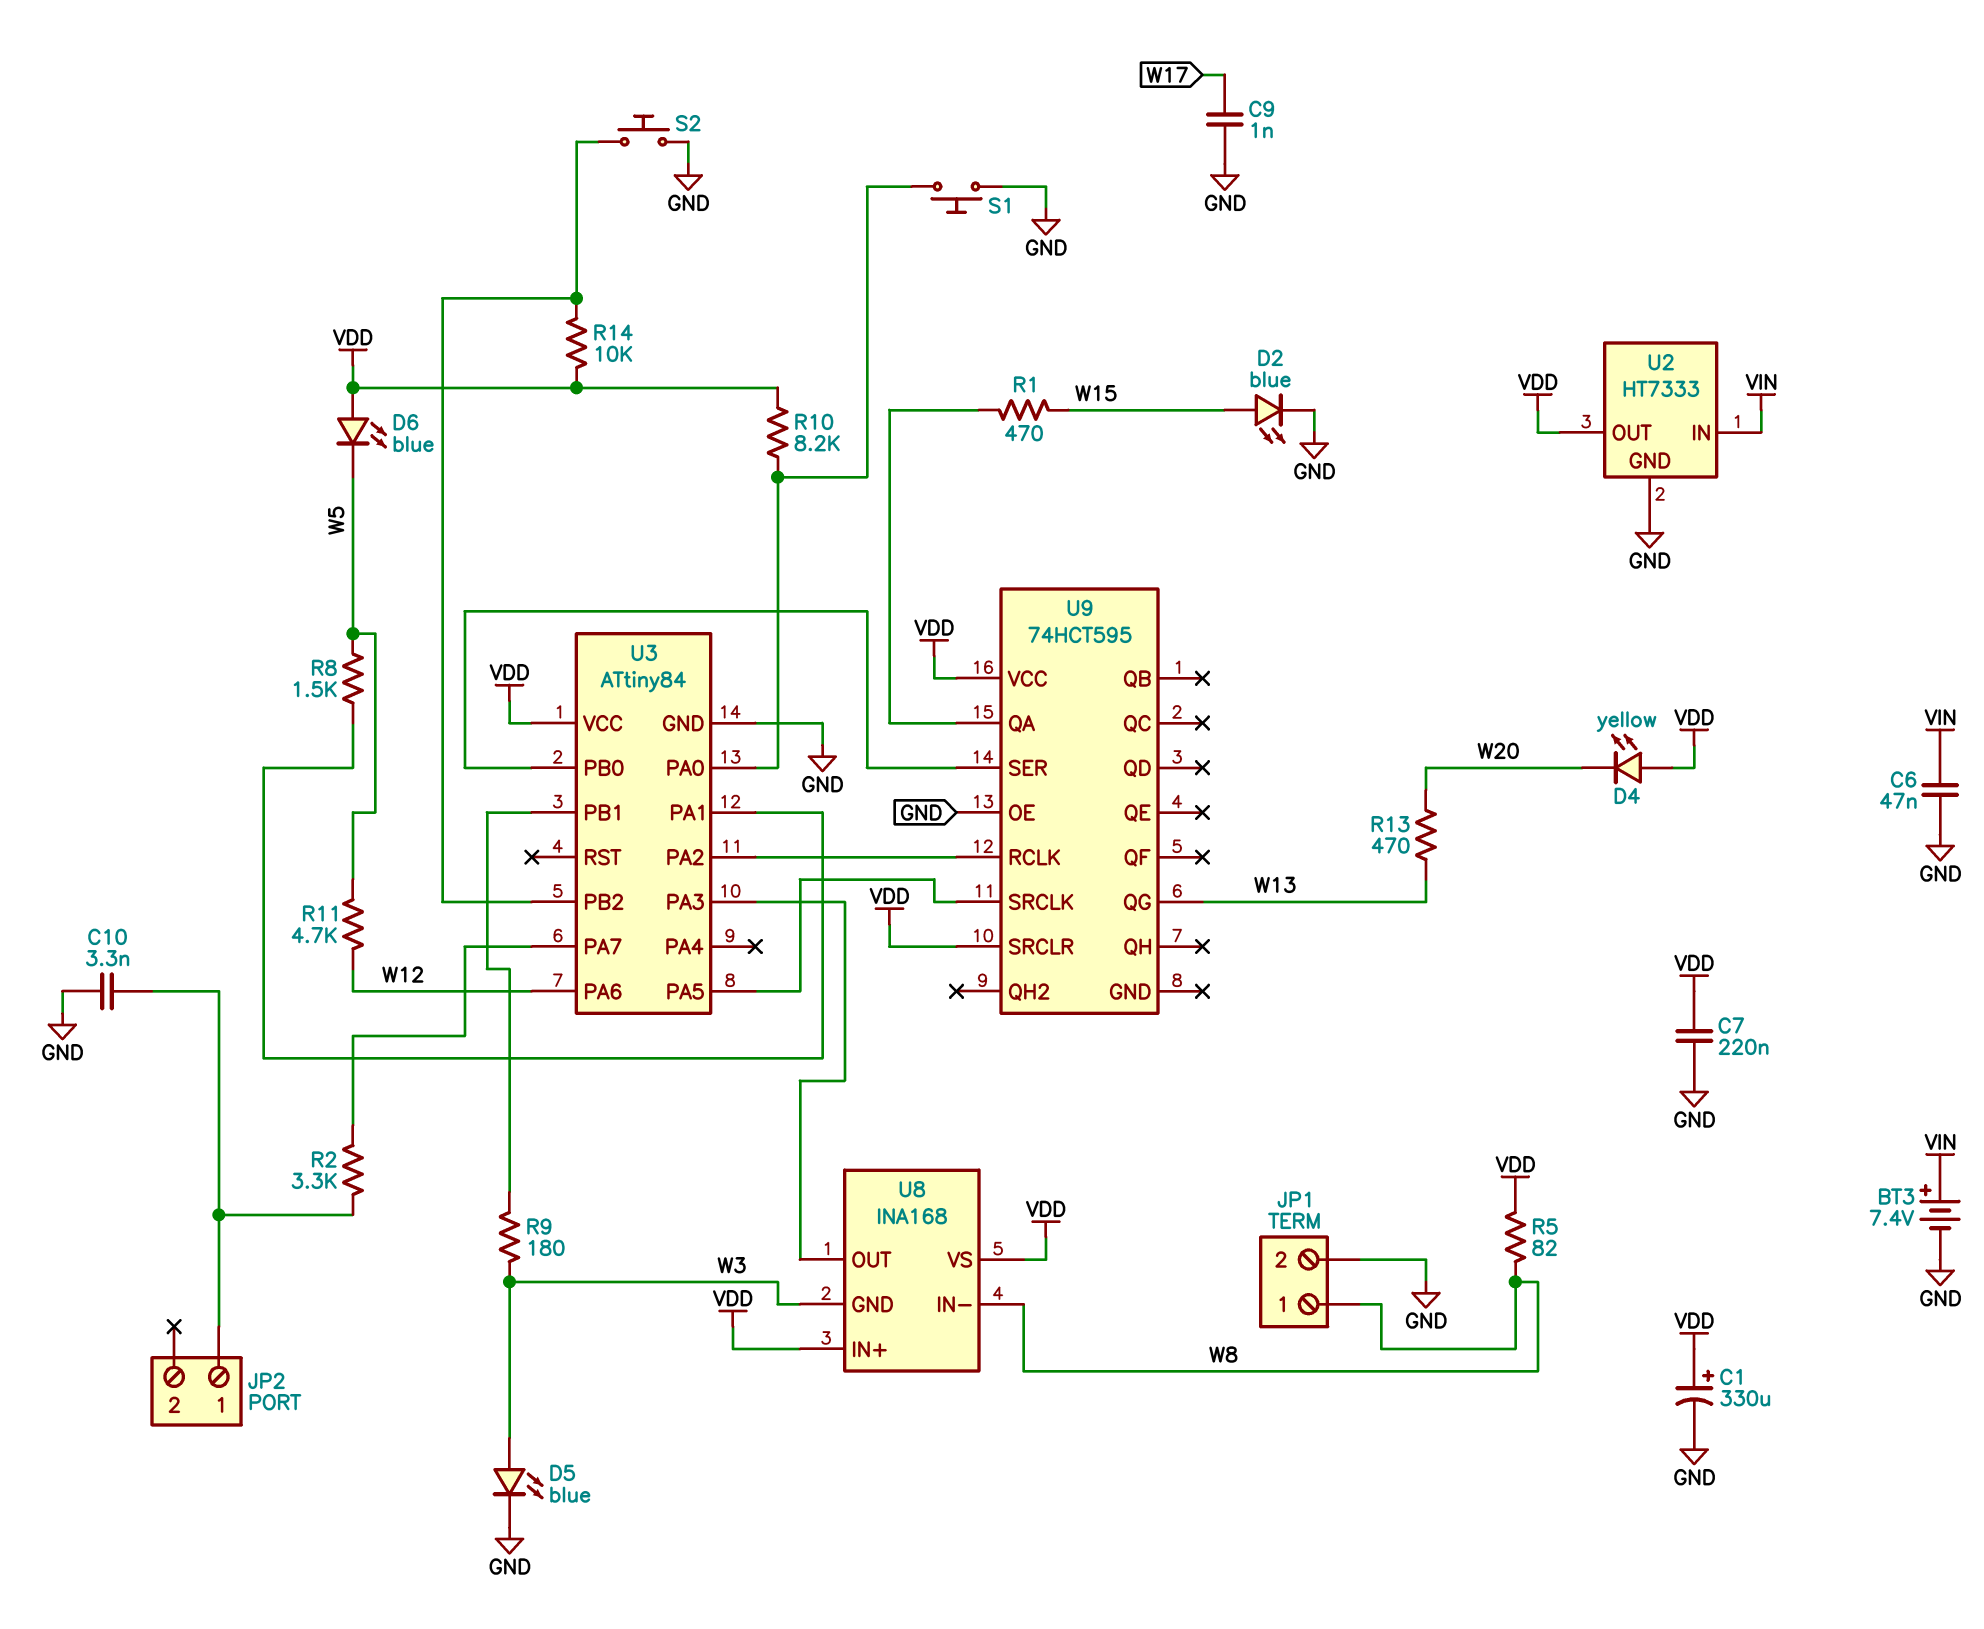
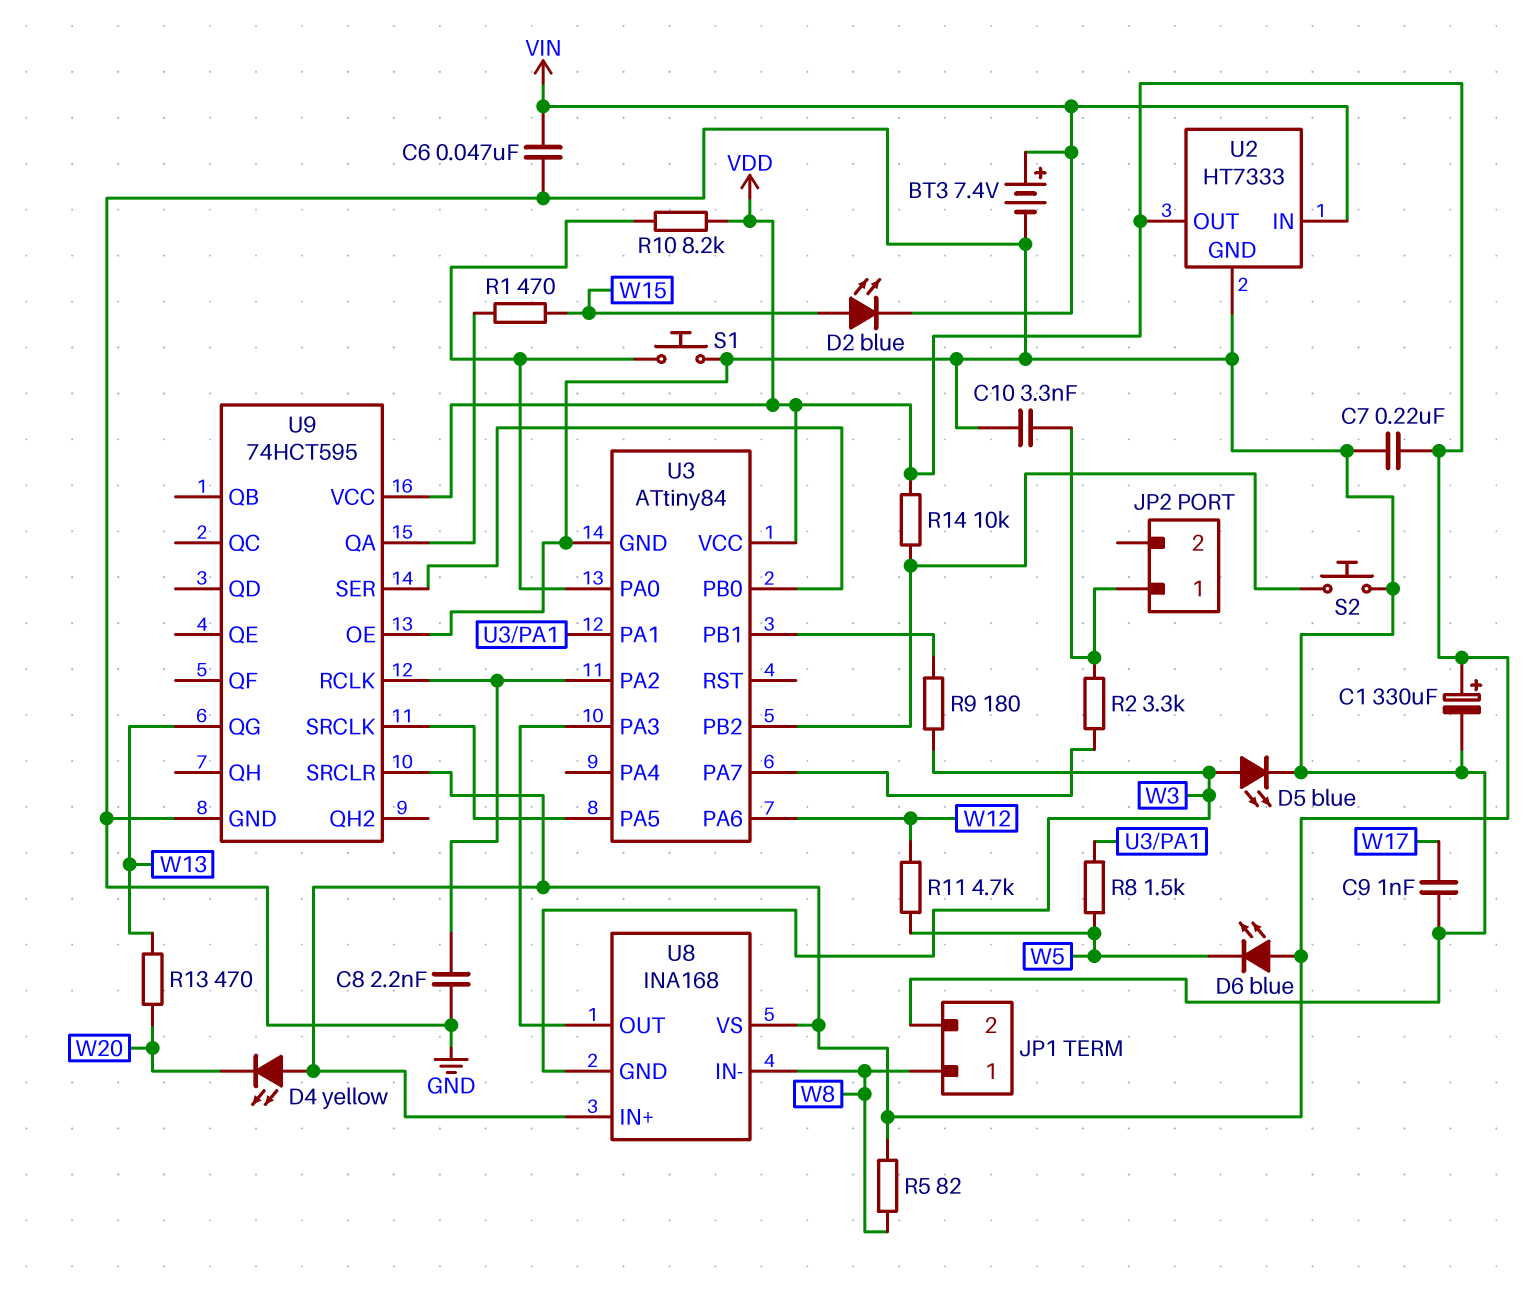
C8: none -> 2.2nF (GND, U3/PA2)
D2: LED blue (A W15, K GND) -> LED blue (A W15, K VIN)
U9 pin GND: none -> GND

